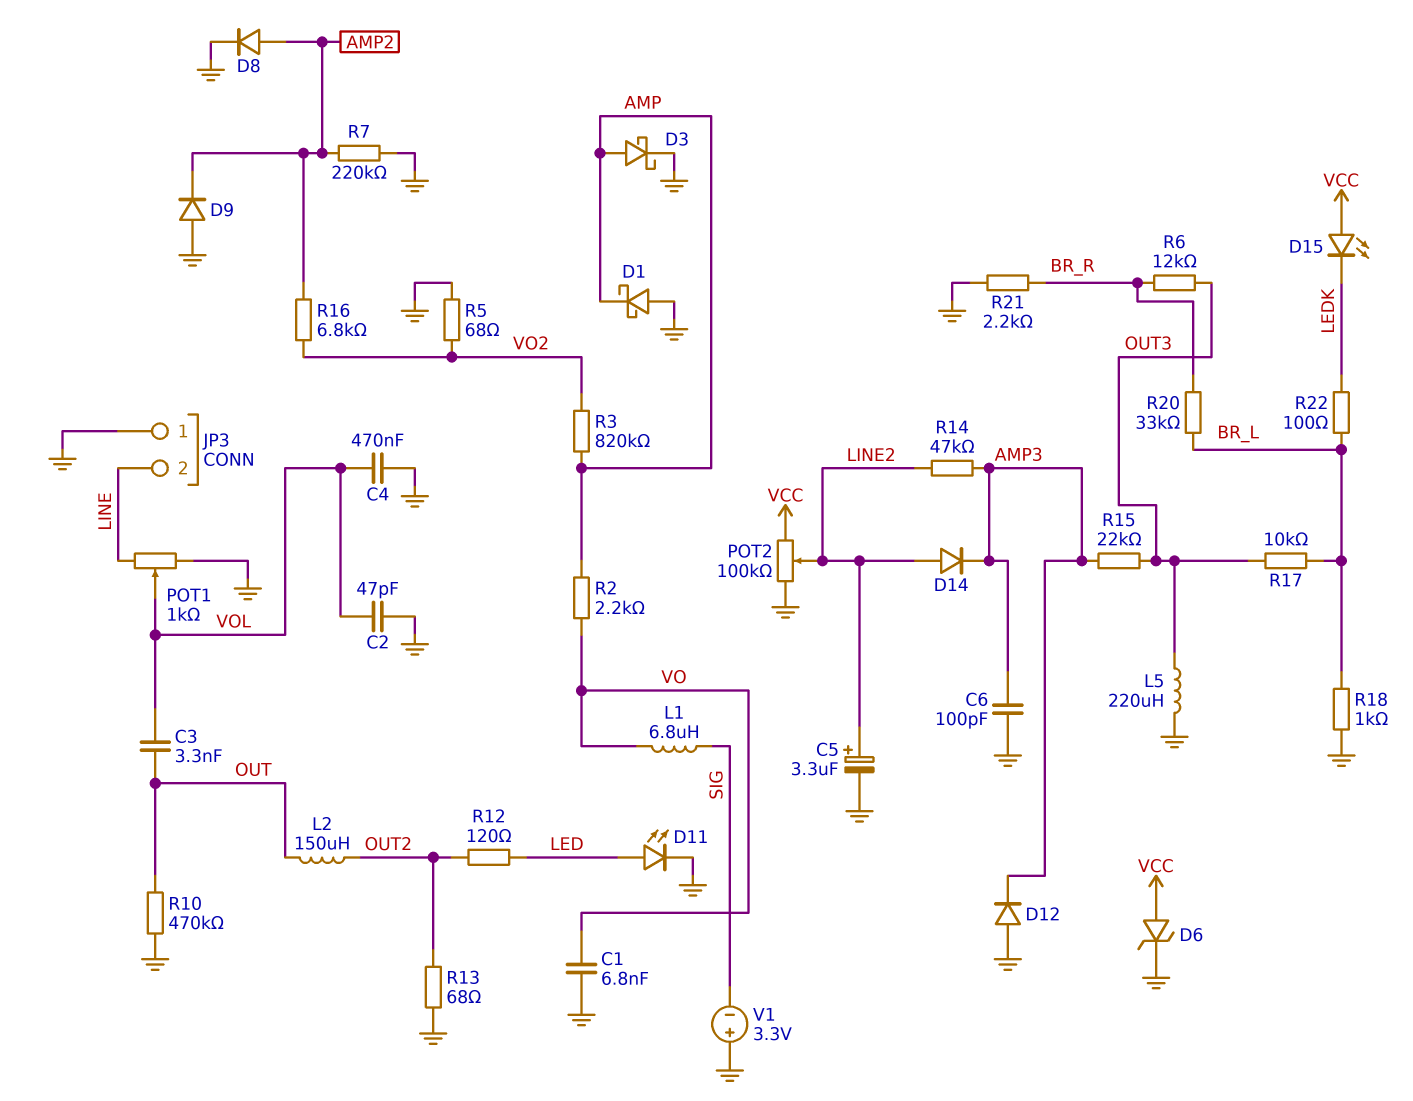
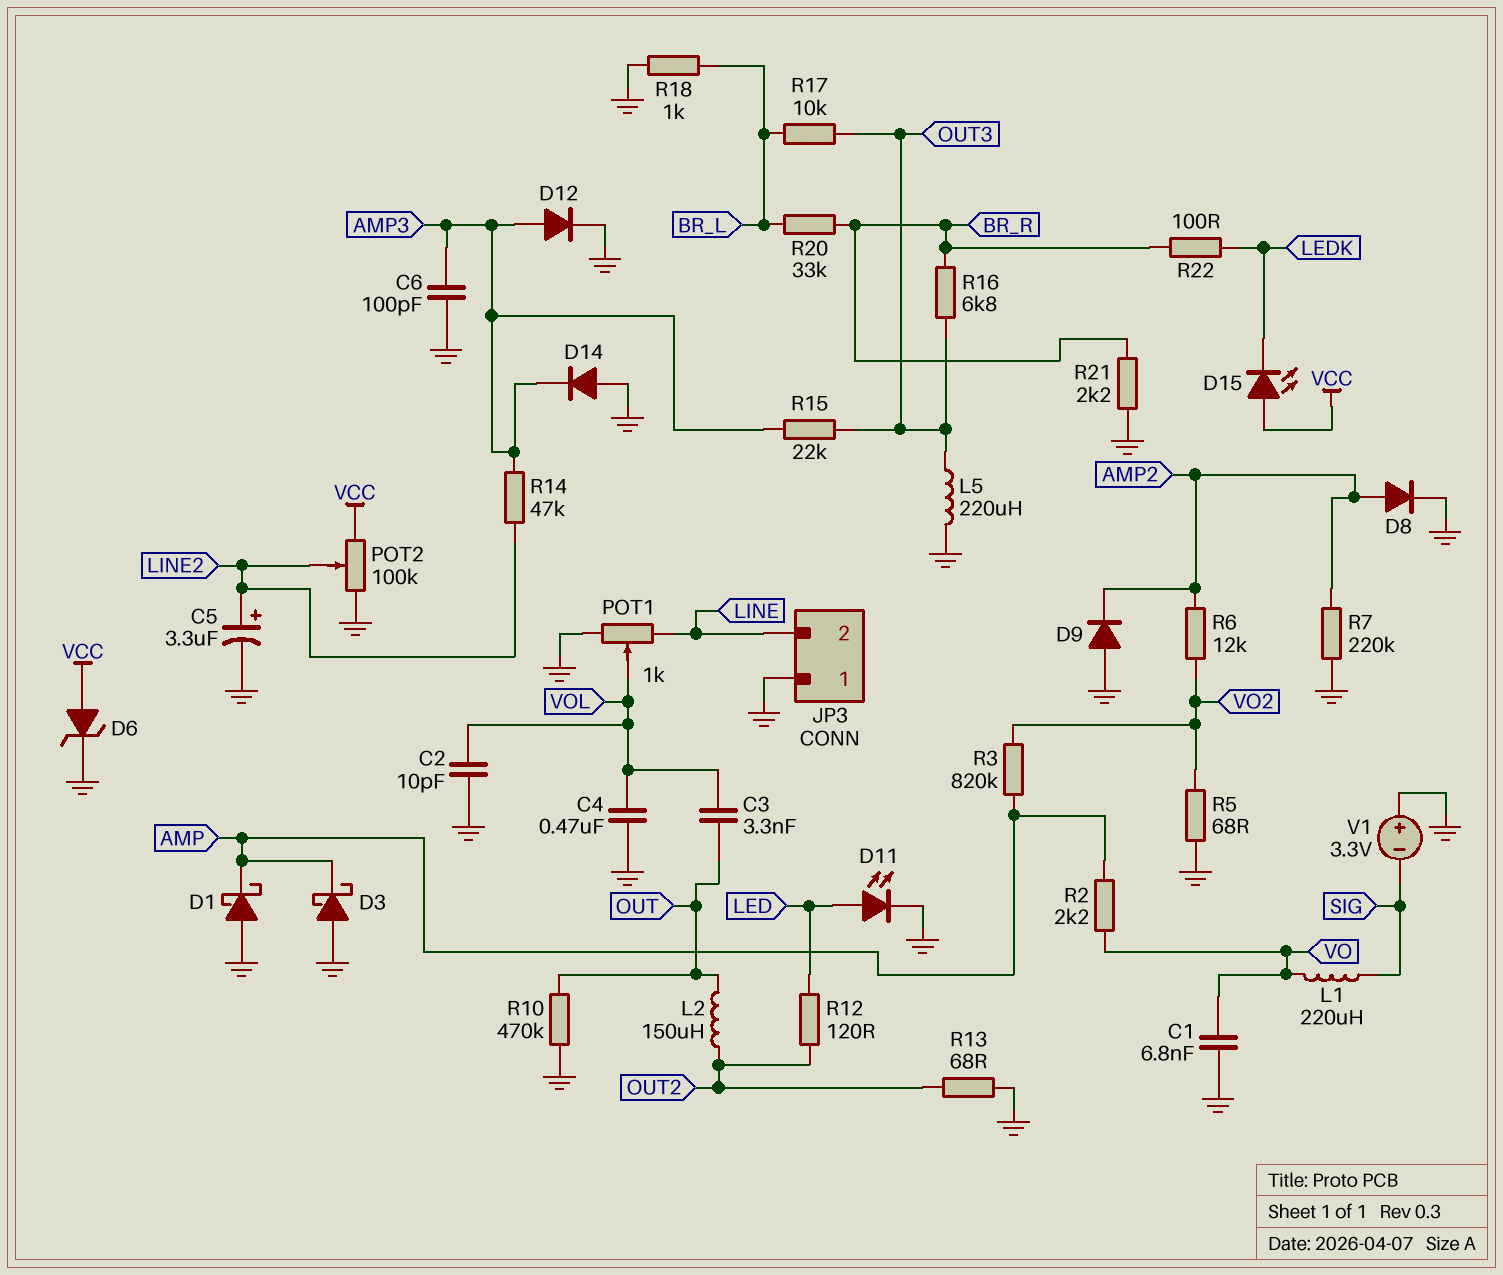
C2: 47pF (GND, VOL) -> 10pF (GND, VOL)
D3: schottky (A AMP, K GND) -> schottky (A GND, K AMP)
D12: diode (A GND, K AMP3) -> diode (A AMP3, K GND)
D14: diode (A LINE2, K AMP3) -> diode (A GND, K AMP3)
L1: 6.8uH (SIG, VO) -> 220uH (SIG, VO)
R6: 12k (BR_R, OUT3) -> 12k (AMP2, VO2)
R16: 6.8k (AMP2, VO2) -> 6.8k (BR_R, OUT3)
R22: 100 (BR_L, LEDK) -> 100 (BR_R, LEDK)

